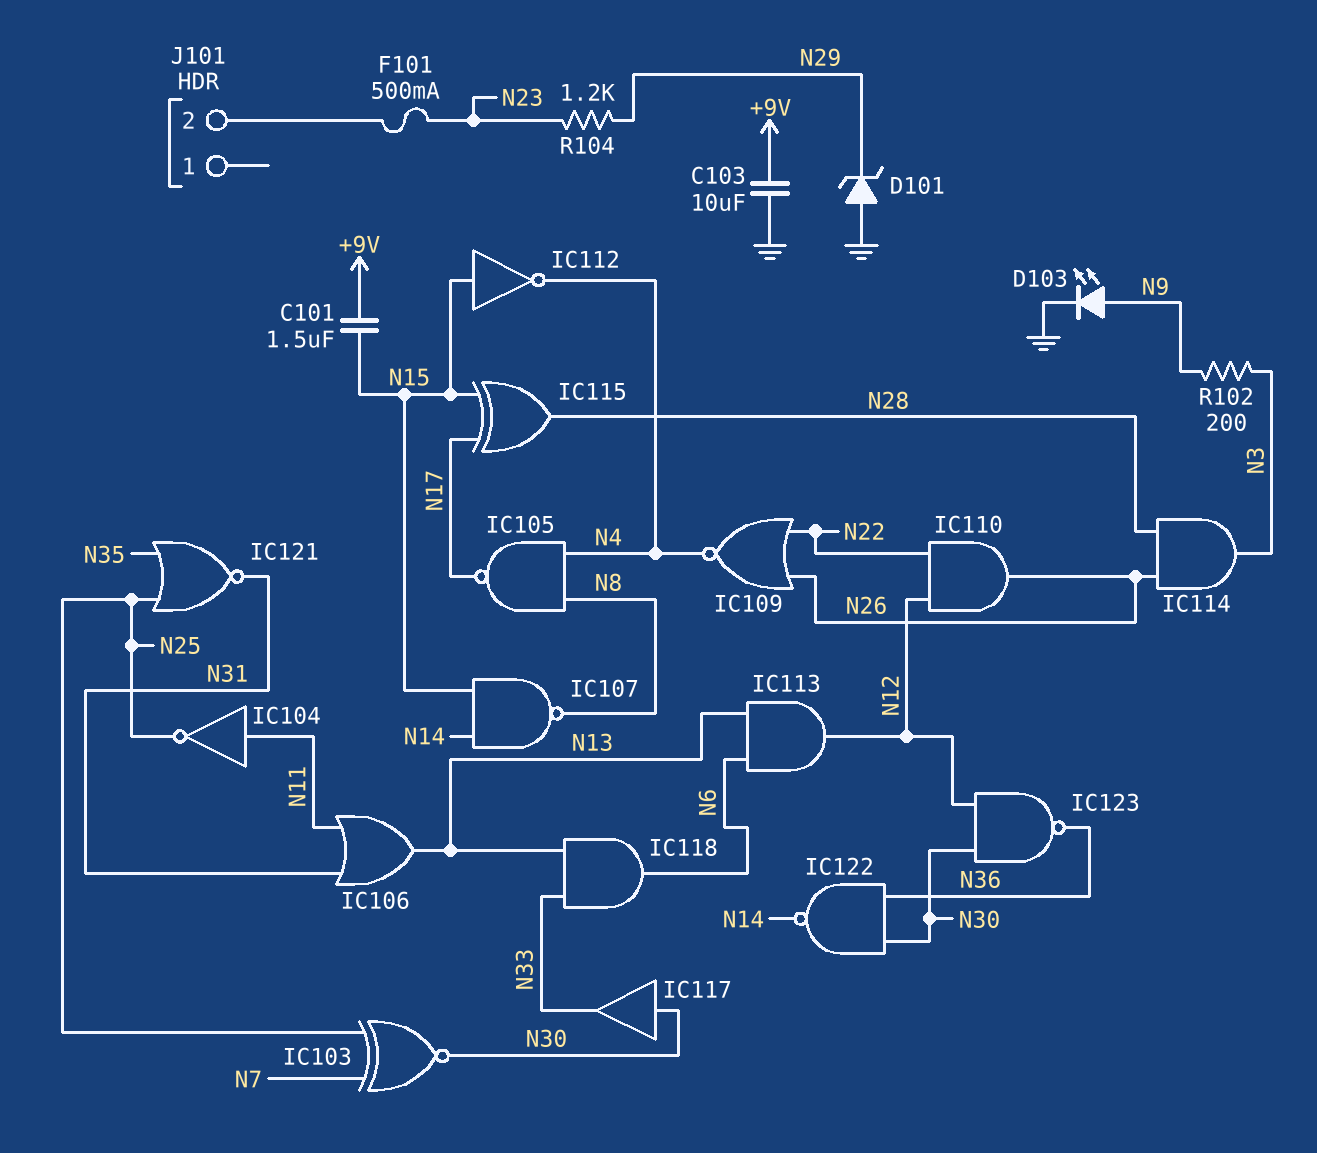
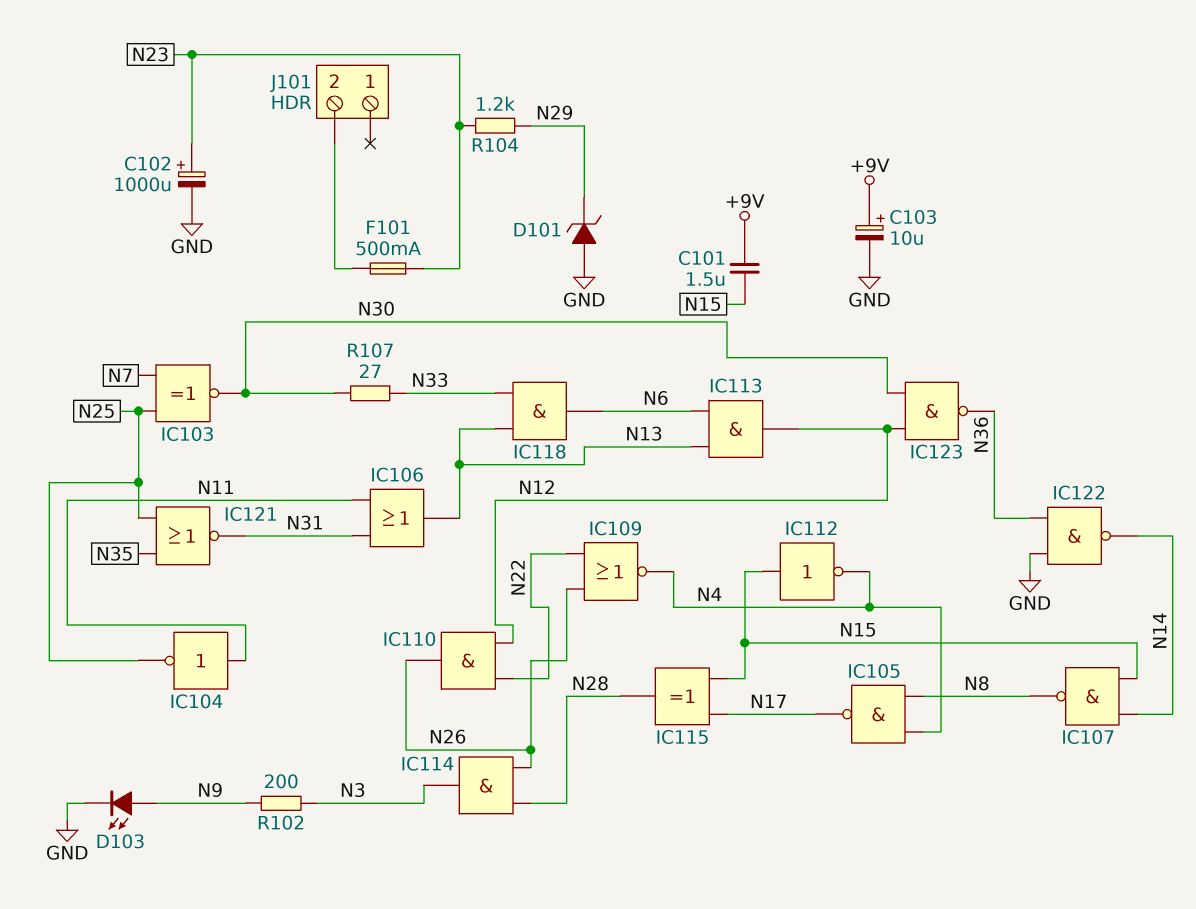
C102: none -> 1000uF (plus N23, minus GND)
C103: 10uF (+9V, GND) -> 10uF (plus +9V, minus GND)
IC117: buffer (in N30, out N33) -> none
IC122: NAND (in N30, in N36, out N14) -> NAND (in GND, in N36, out N14)
R107: none -> 27 (N30, N33)

